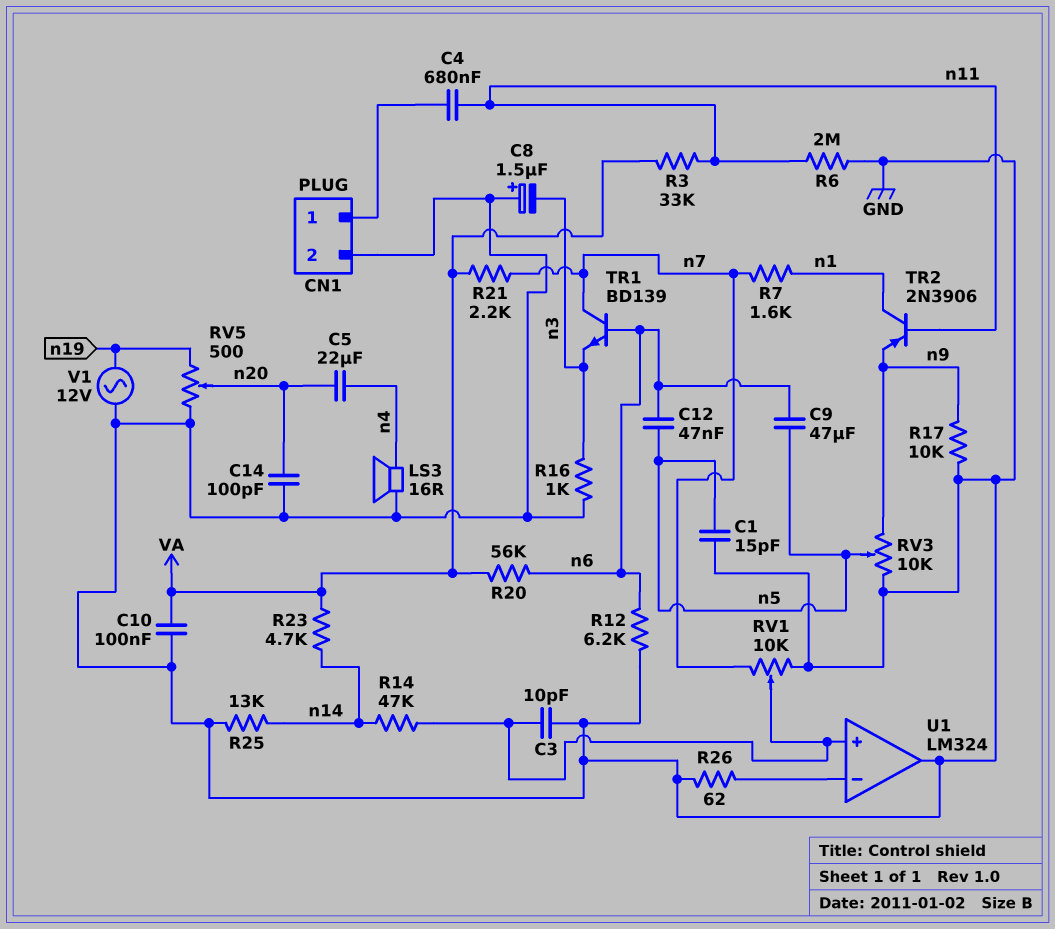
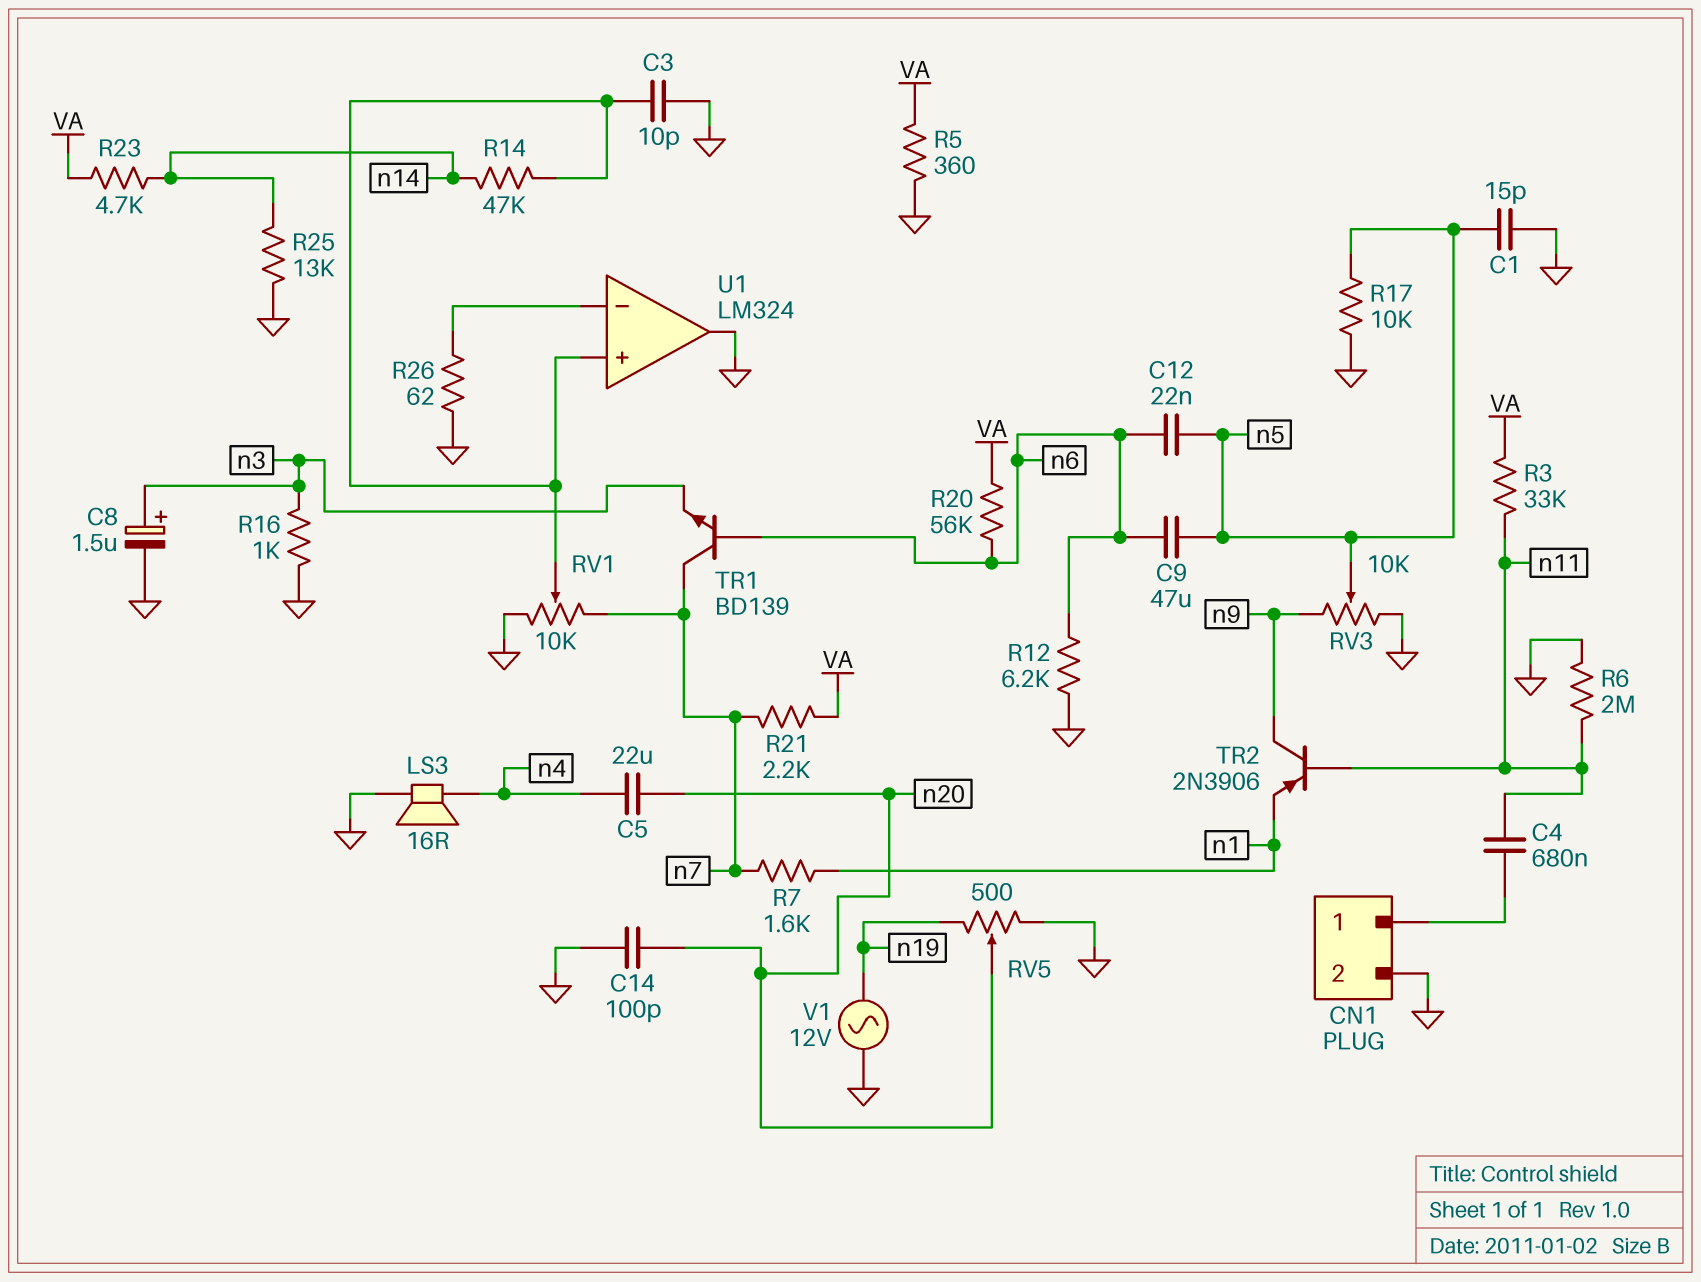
C8: 1.5uF (plus GND, minus n3) -> 1.5uF (plus n3, minus GND)
C10: 100nF (GND, VA) -> none
C12: 47nF (n5, n6) -> 22nF (n5, n6)
R5: none -> 360 (GND, VA)
R17: 10k (GND, n9) -> 10k (GND, n5)
TR2: PNP 2N3906 (B n11, C n1, E n9) -> PNP 2N3906 (B n11, C n9, E n1)

